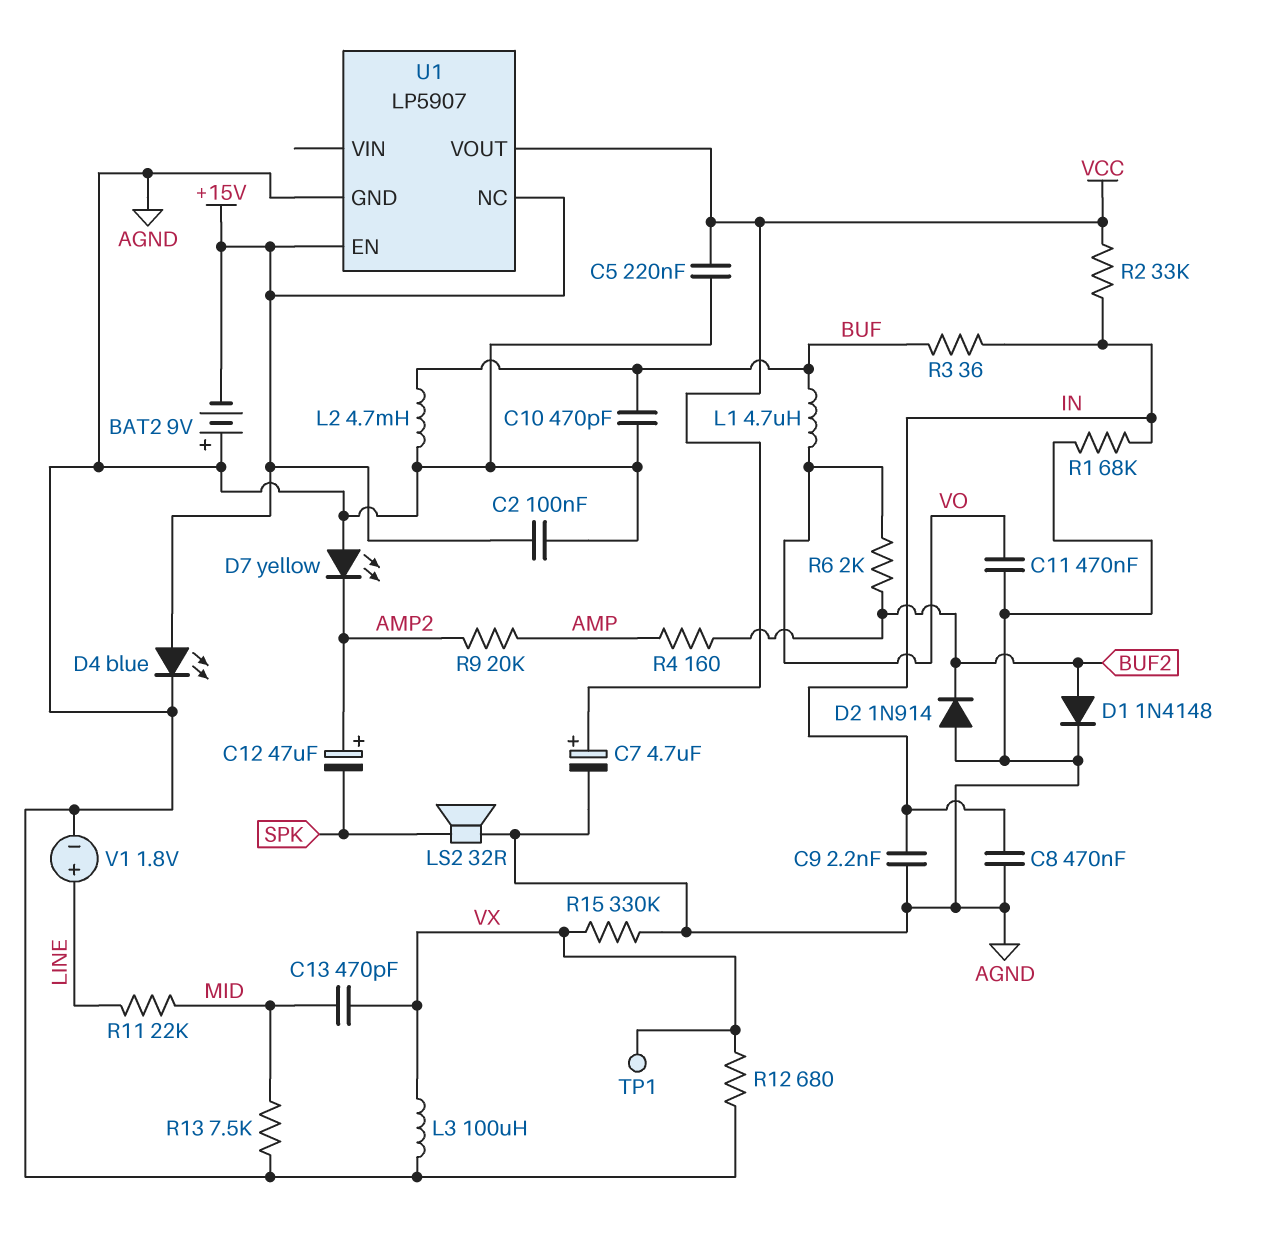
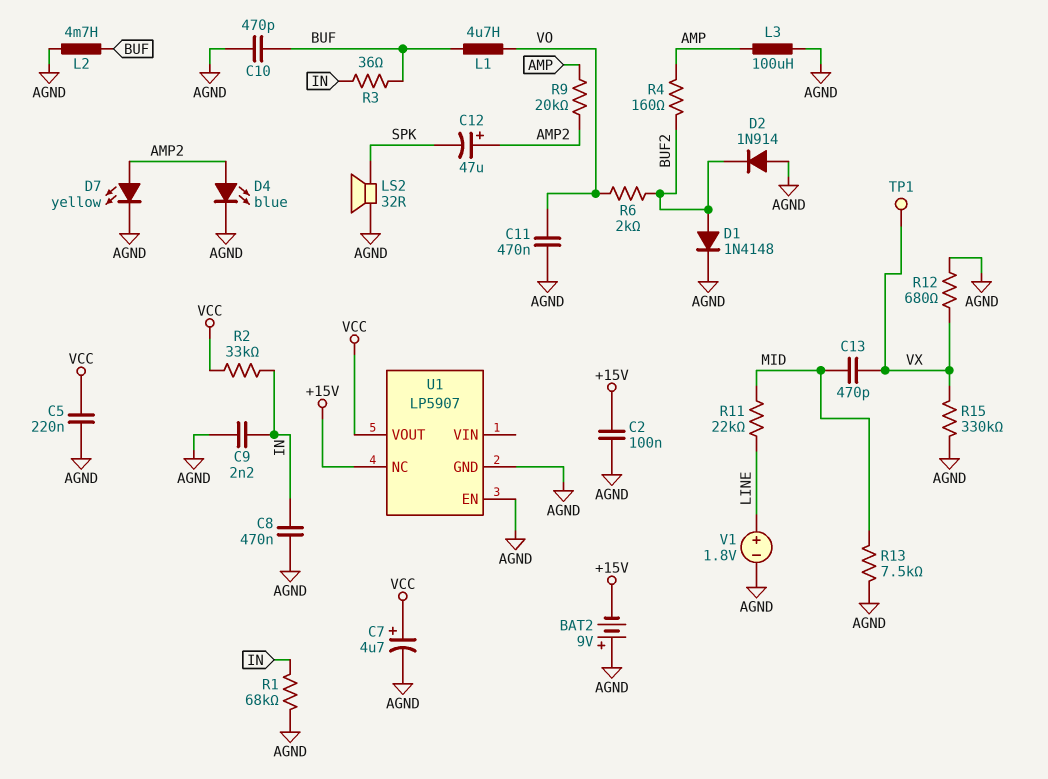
D4: LED blue (A +15V, K AGND) -> LED blue (A AMP2, K AGND)
D7: LED yellow (A AGND, K AMP2) -> LED yellow (A AMP2, K AGND)
L3: 100uH (AGND, VX) -> 100uH (AGND, AMP)
U1 pin EN: +15V -> AGND

